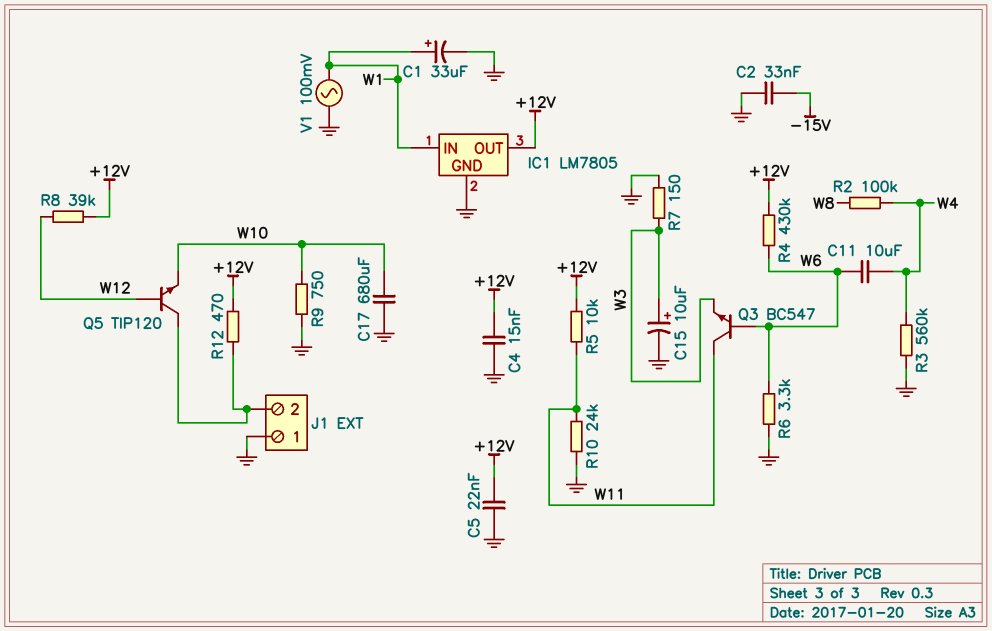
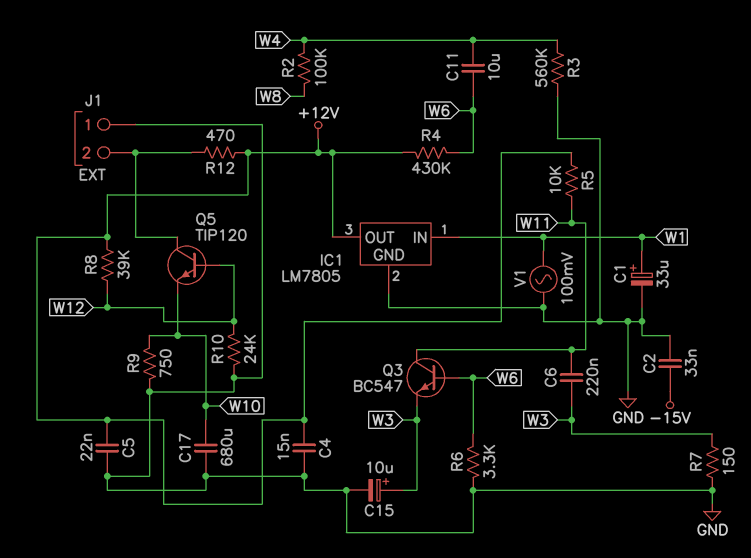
C6: none -> 220nF (W3, W11)
R10: 24k (GND, W11) -> 24k (GND, W12)

